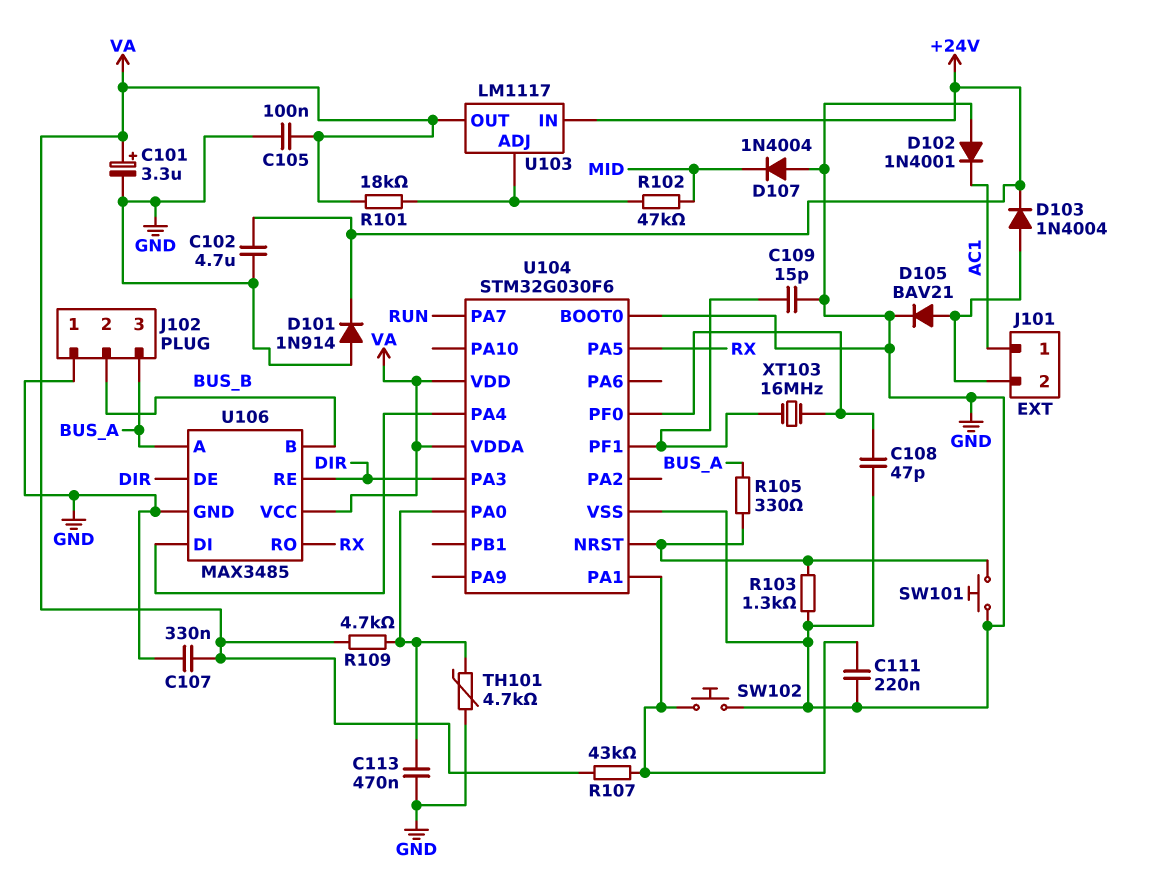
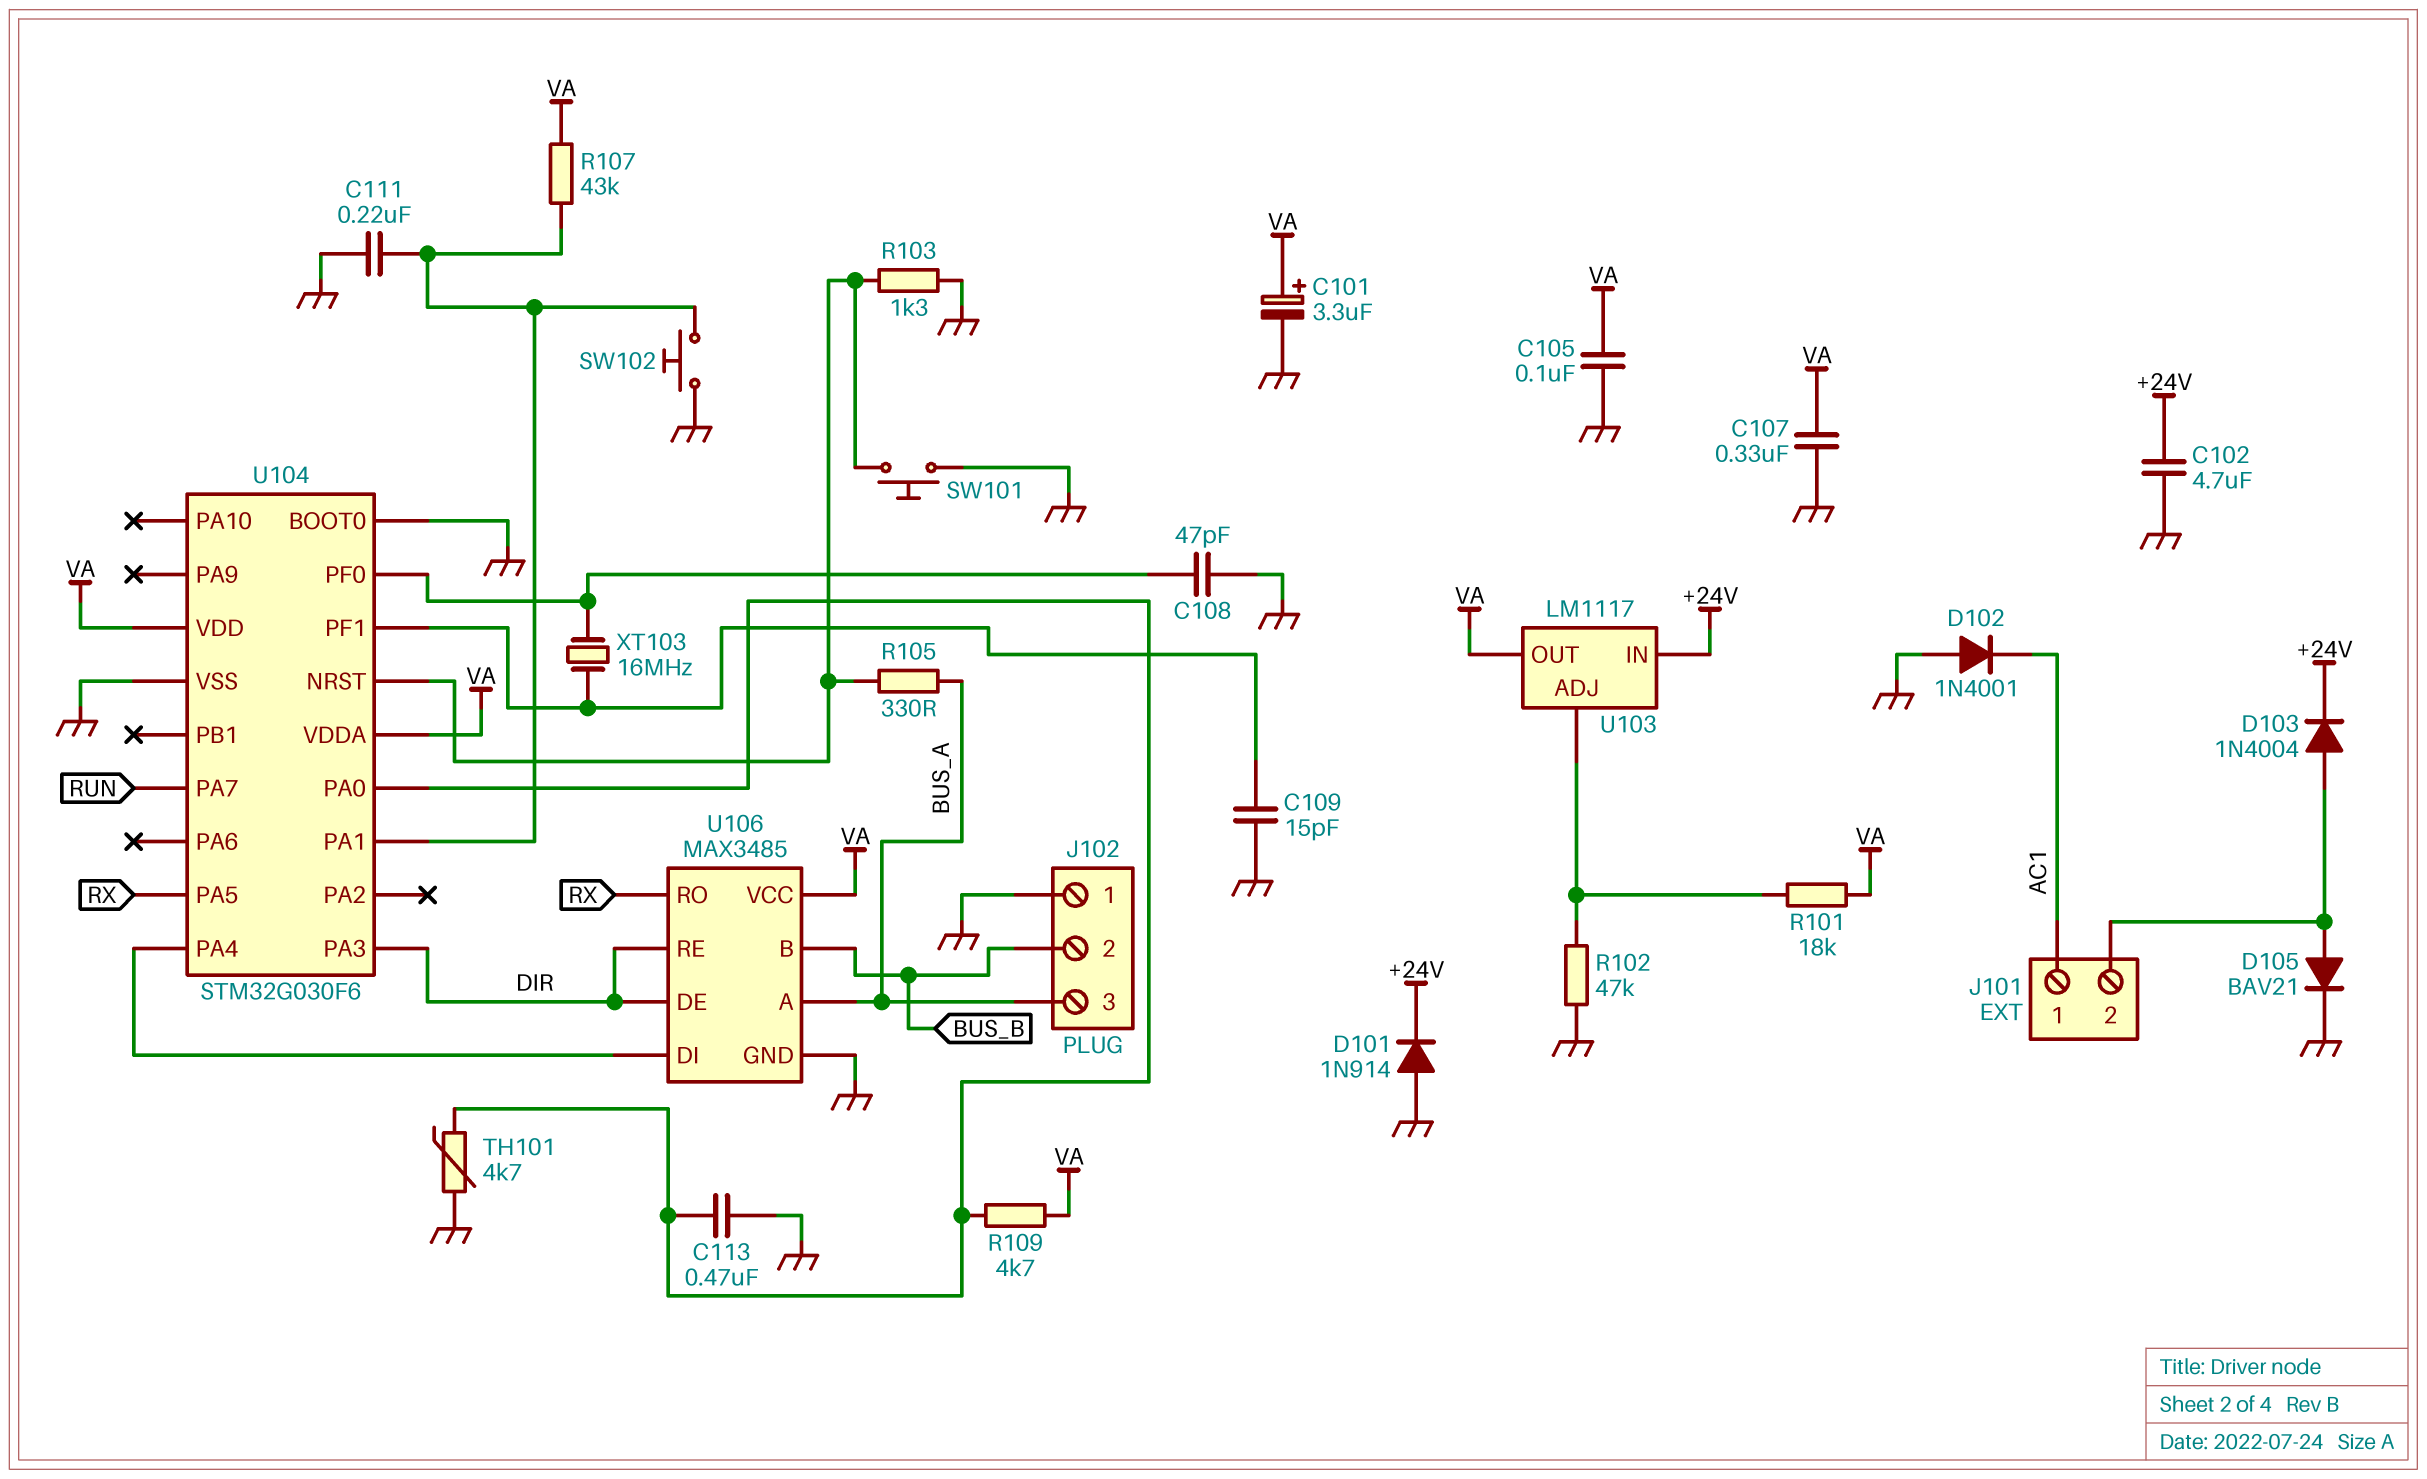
D107: diode 1N4004 (A GND, K MID) -> none
R102: 47k (MID, U103/ADJ) -> 47k (GND, U103/ADJ)

